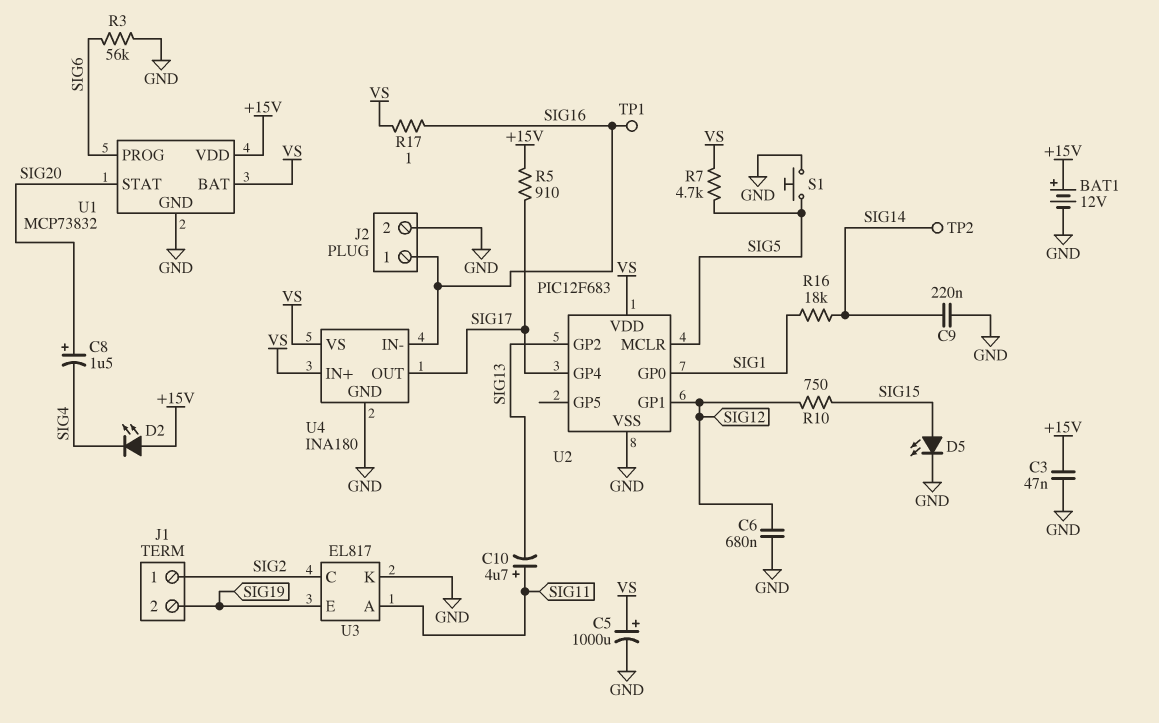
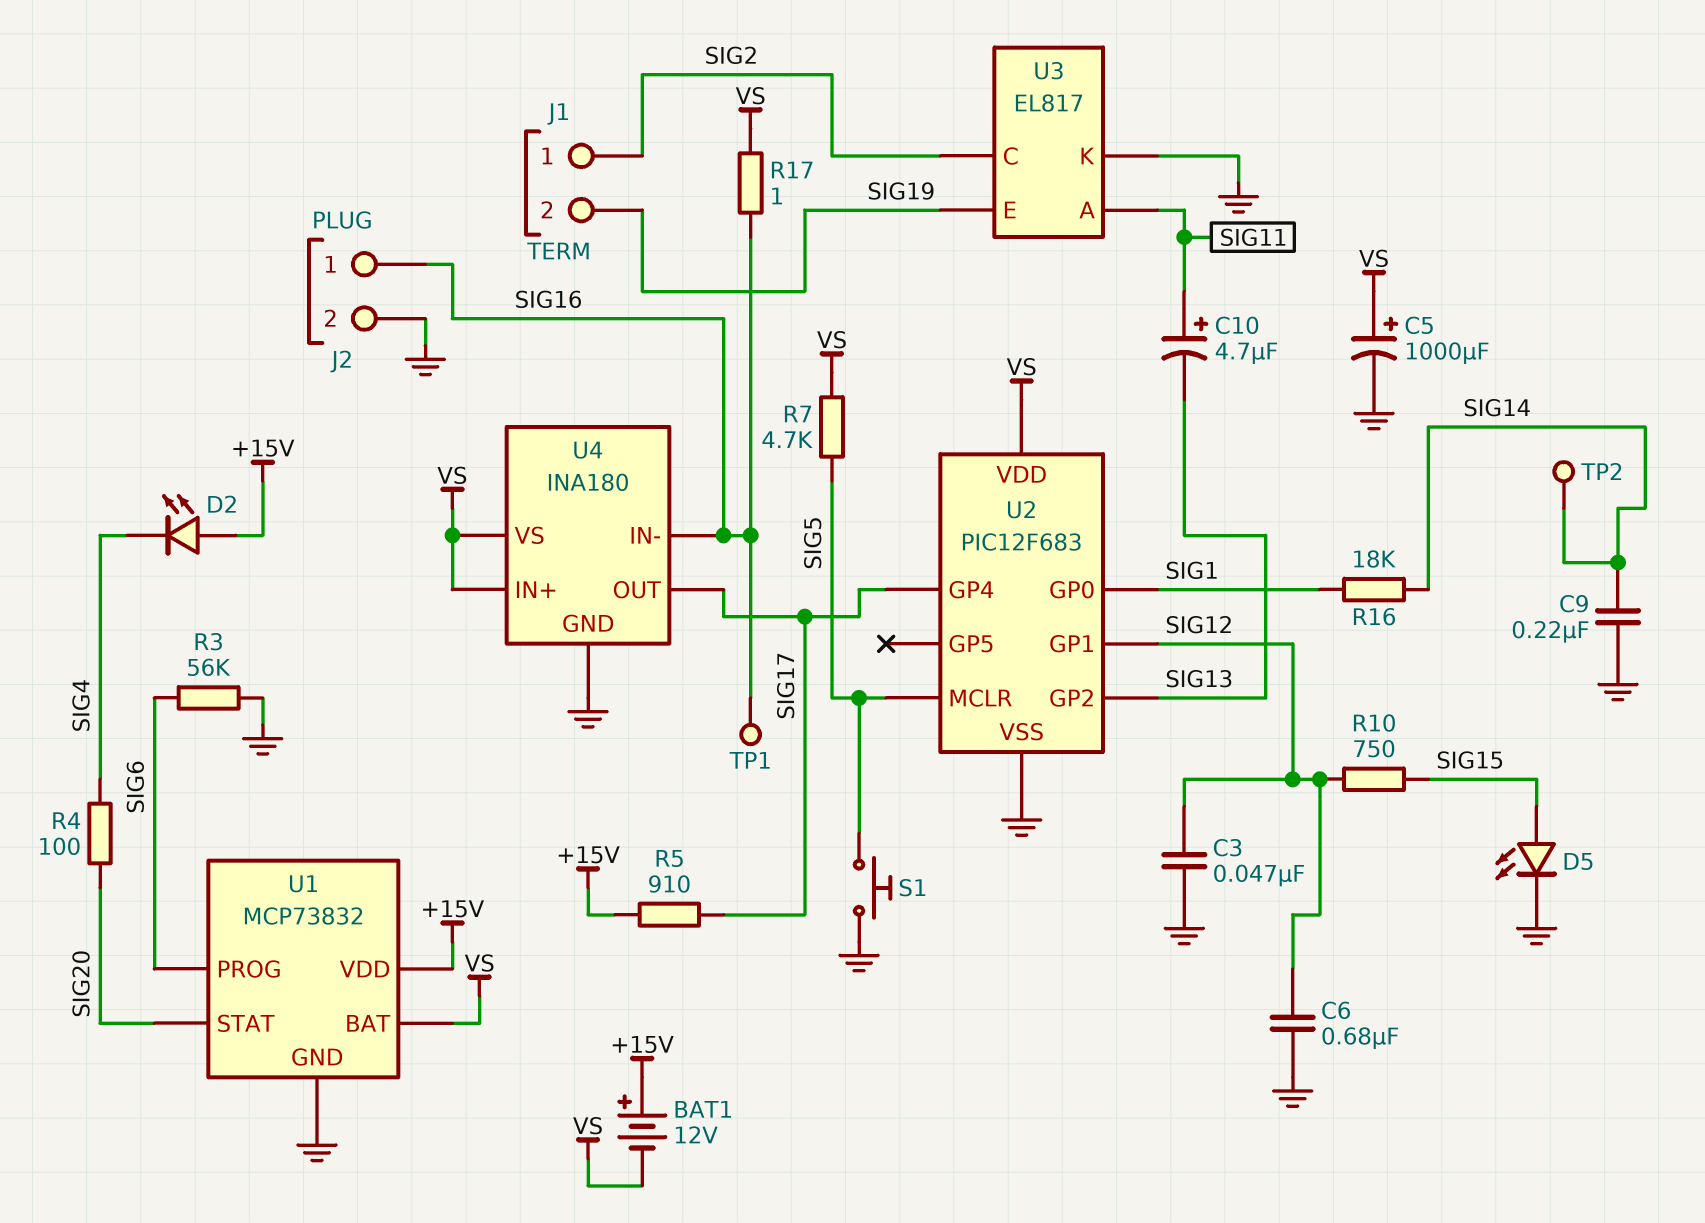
BAT1: 12V (plus +15V, minus GND) -> 12V (plus +15V, minus VS)
C3: 47nF (+15V, GND) -> 47nF (GND, SIG12)
C8: 1.5uF (plus SIG20, minus SIG4) -> none
R4: none -> 100 (SIG4, SIG20)

